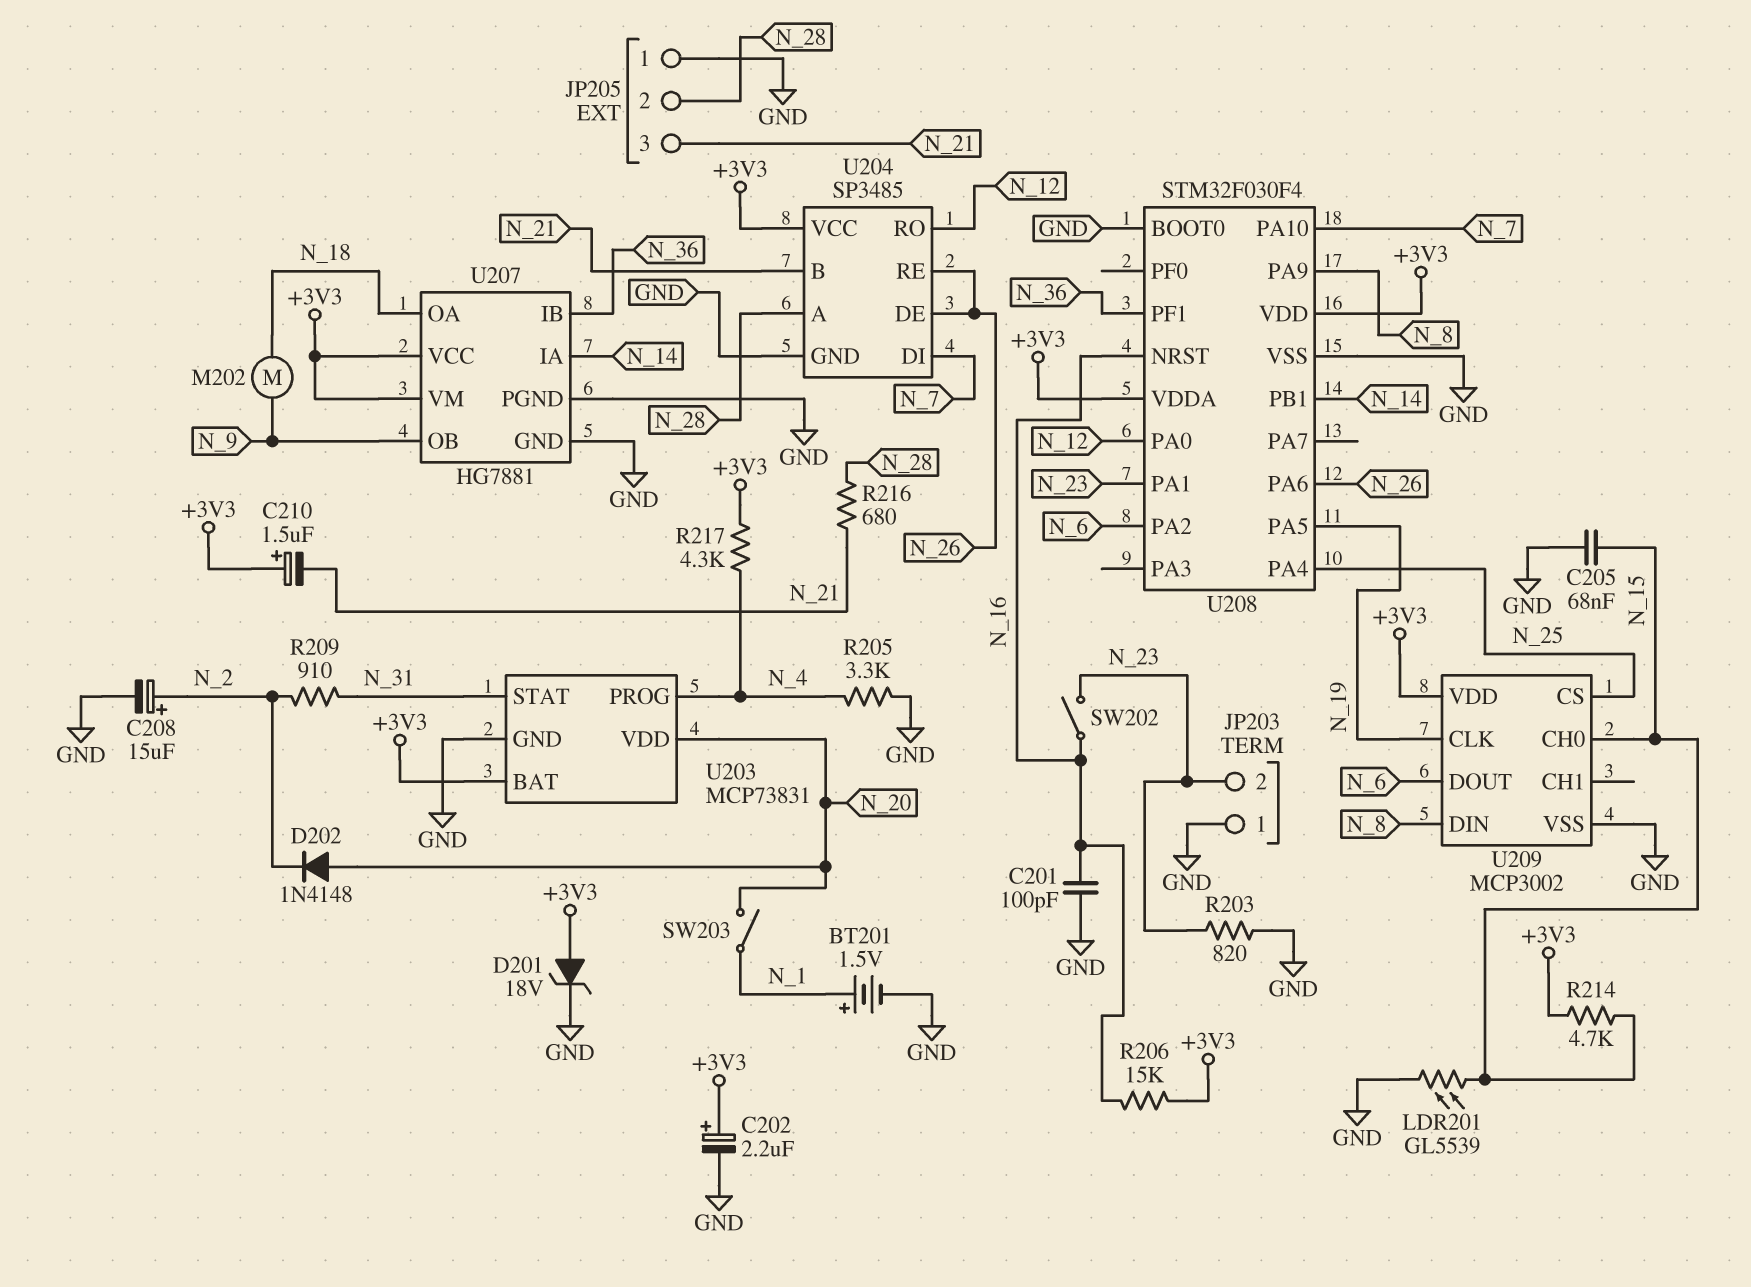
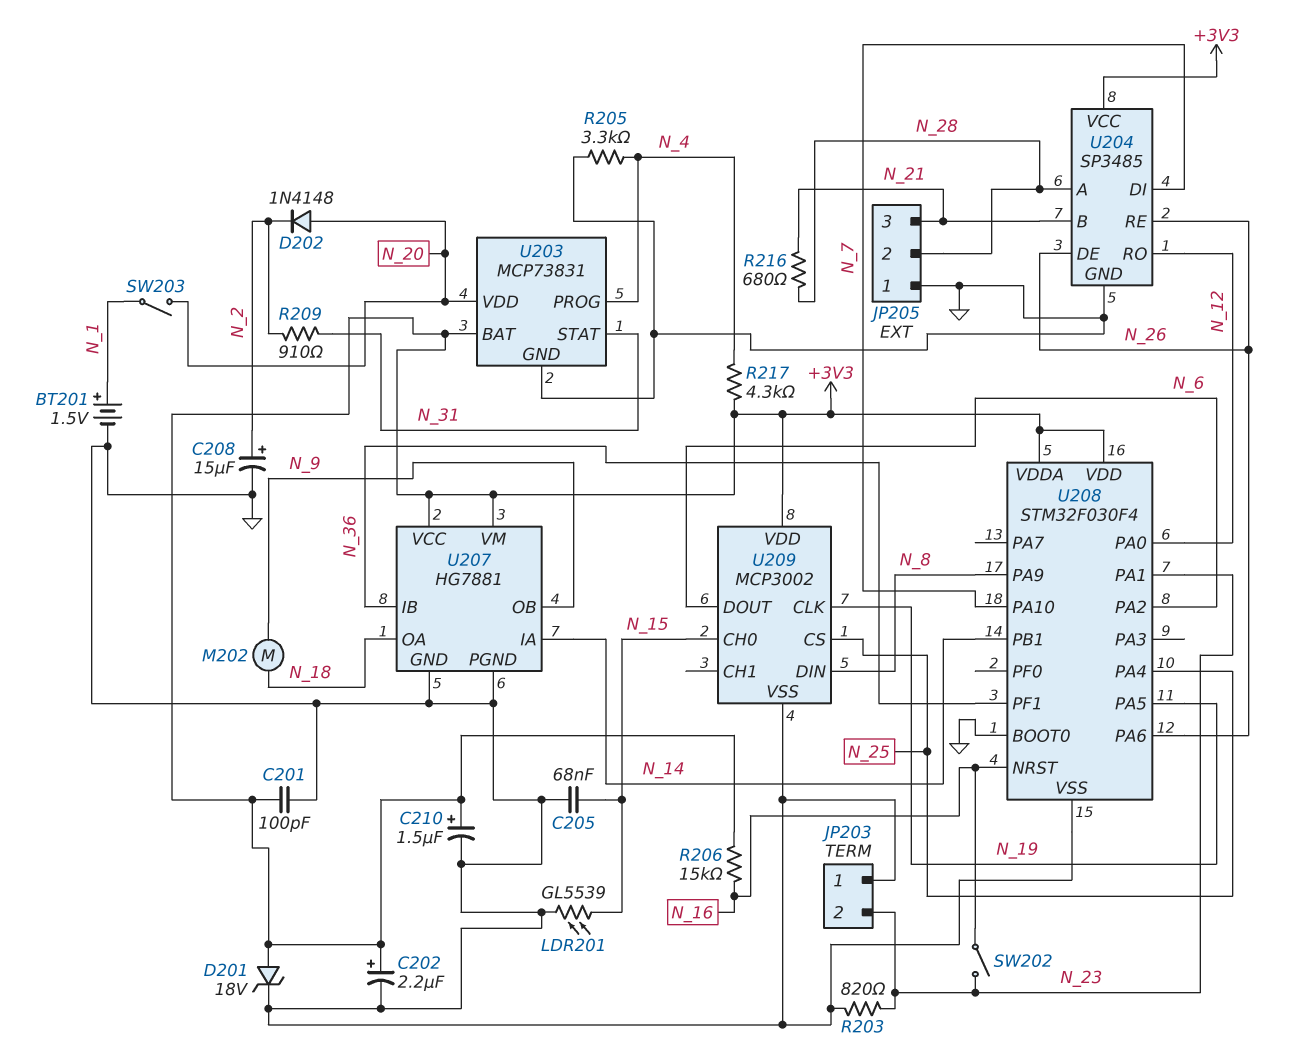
C201: 100pF (GND, N_16) -> 100pF (+3V3, GND)
C210: 1.5uF (plus +3V3, minus N_21) -> 1.5uF (plus +3V3, minus GND)
R214: 4.7k (+3V3, N_15) -> none

